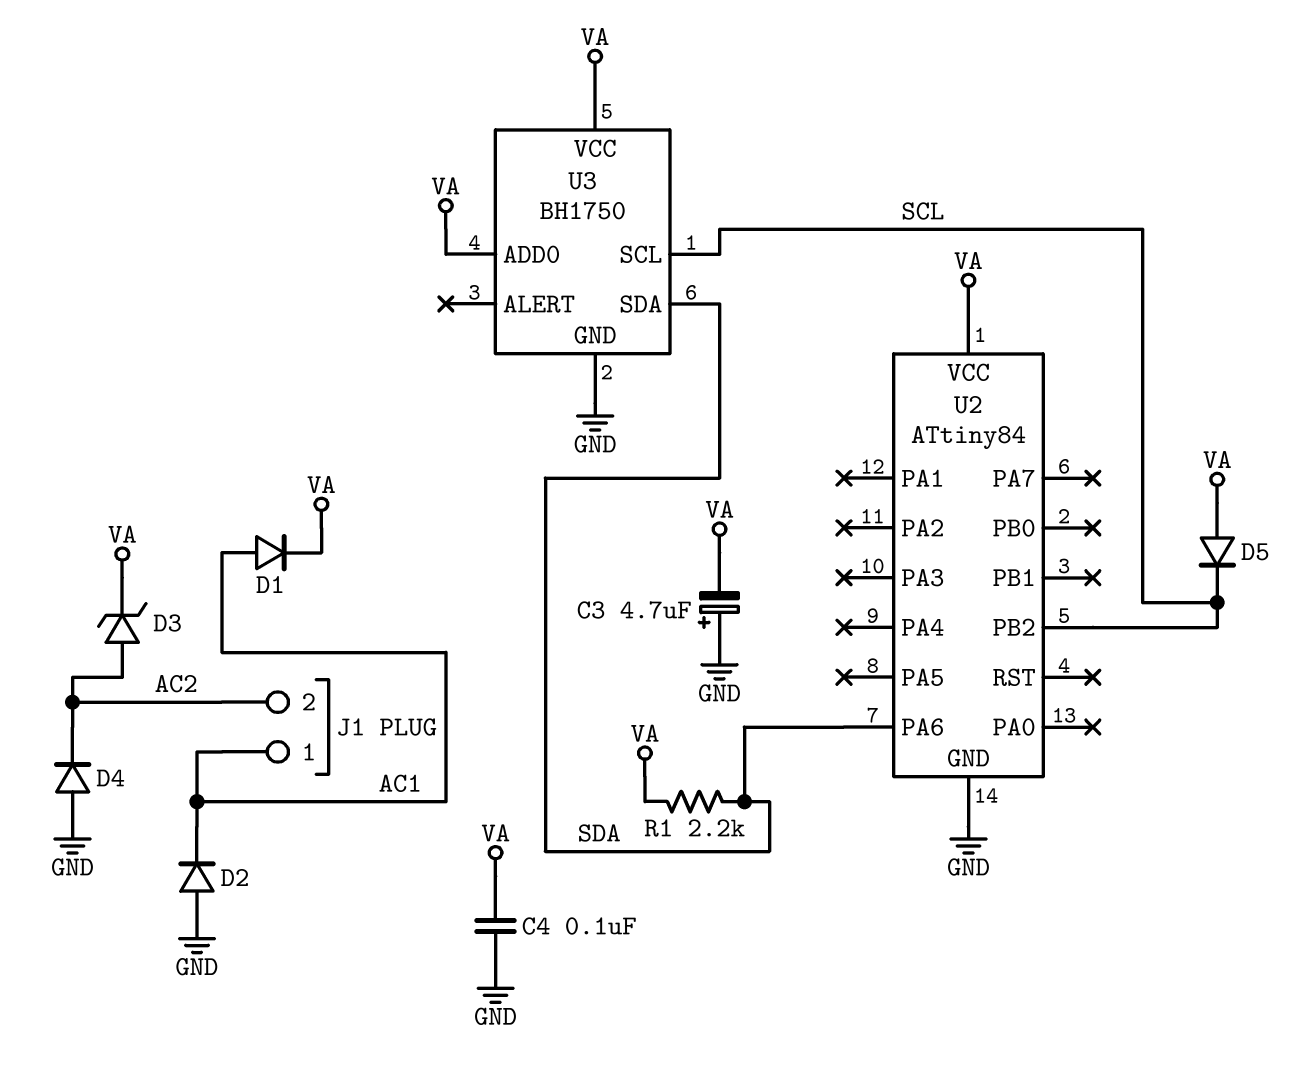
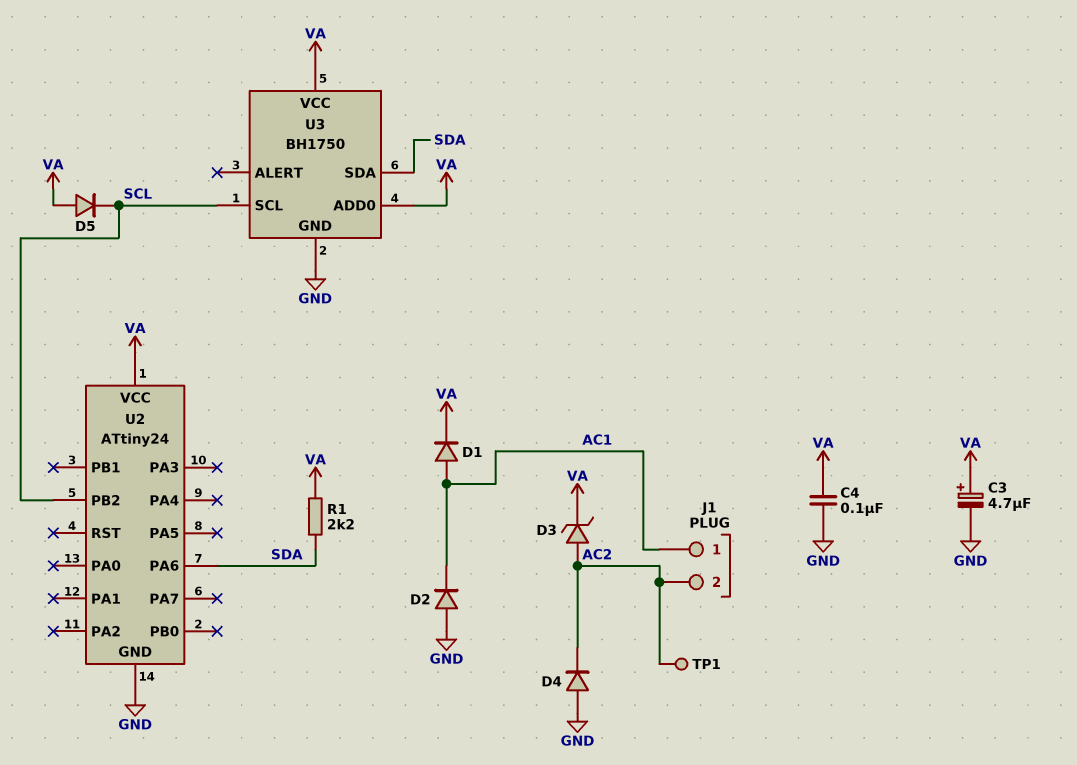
C3: 4.7uF (plus GND, minus VA) -> 4.7uF (plus VA, minus GND)
TP1: none -> test point (AC2)
U2: ATtiny84 -> ATtiny24

